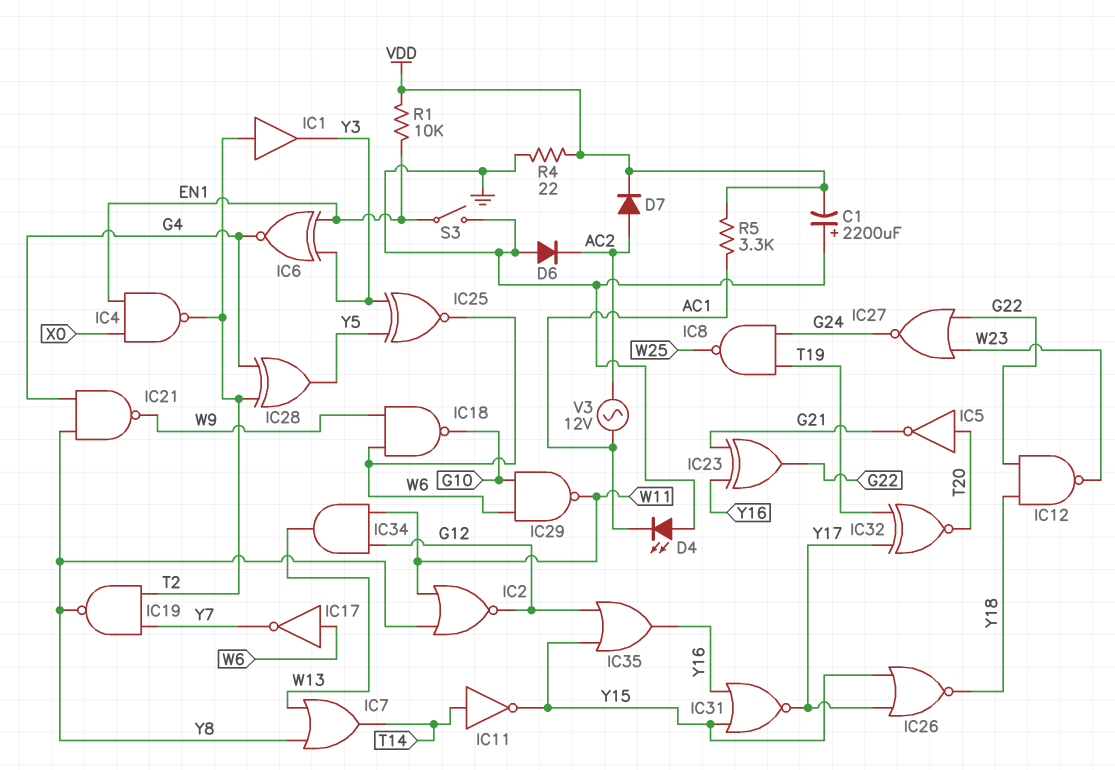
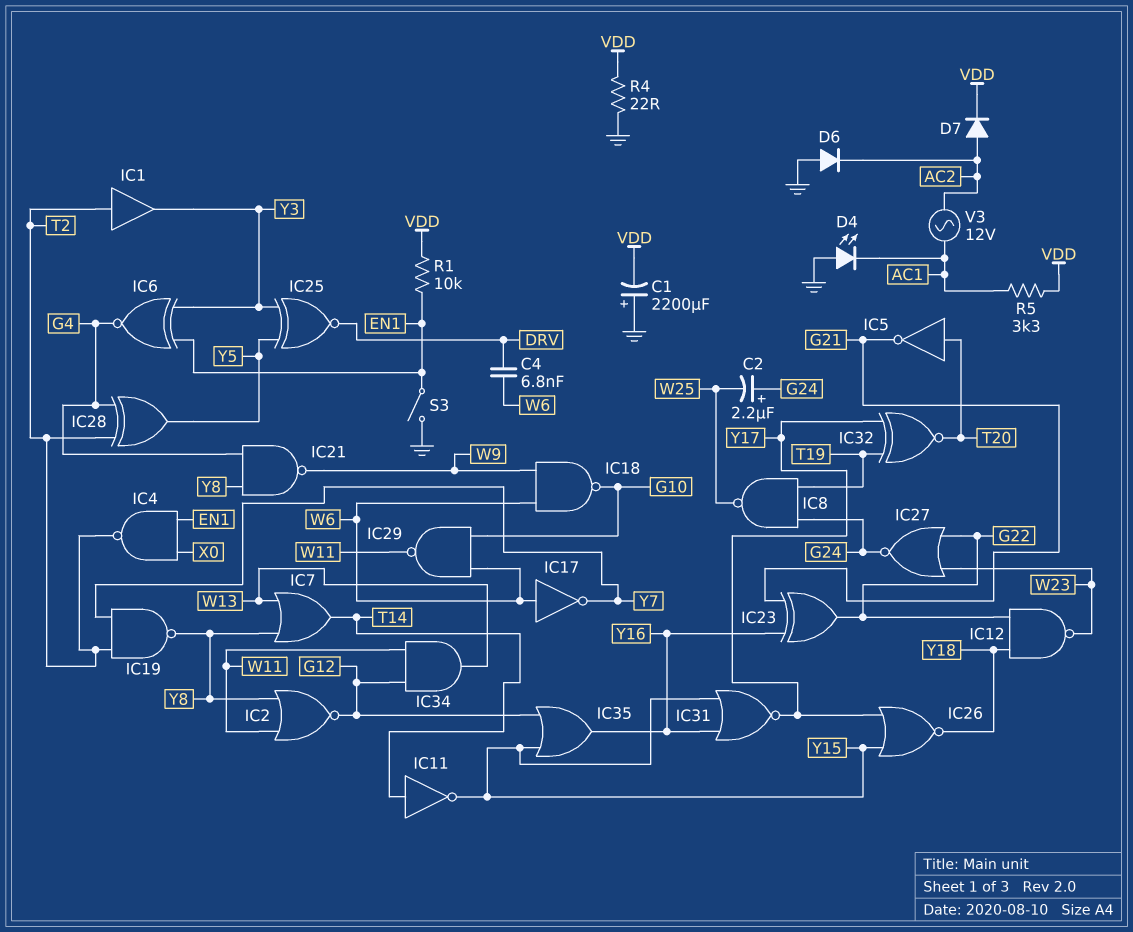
C2: none -> 2.2uF (plus G24, minus W25)
C4: none -> 6.8nF (DRV, W6)
IC25: XNOR (in Y3, in Y5, out W6) -> XNOR (in Y3, in Y5, out DRV)

